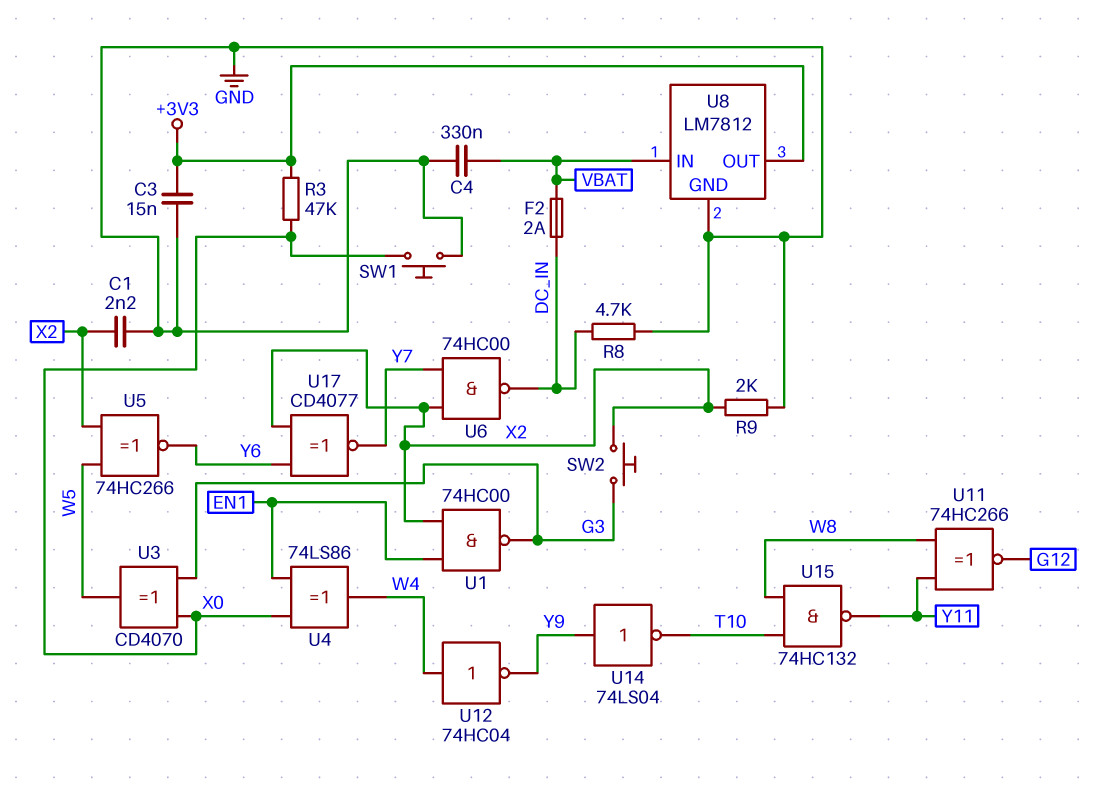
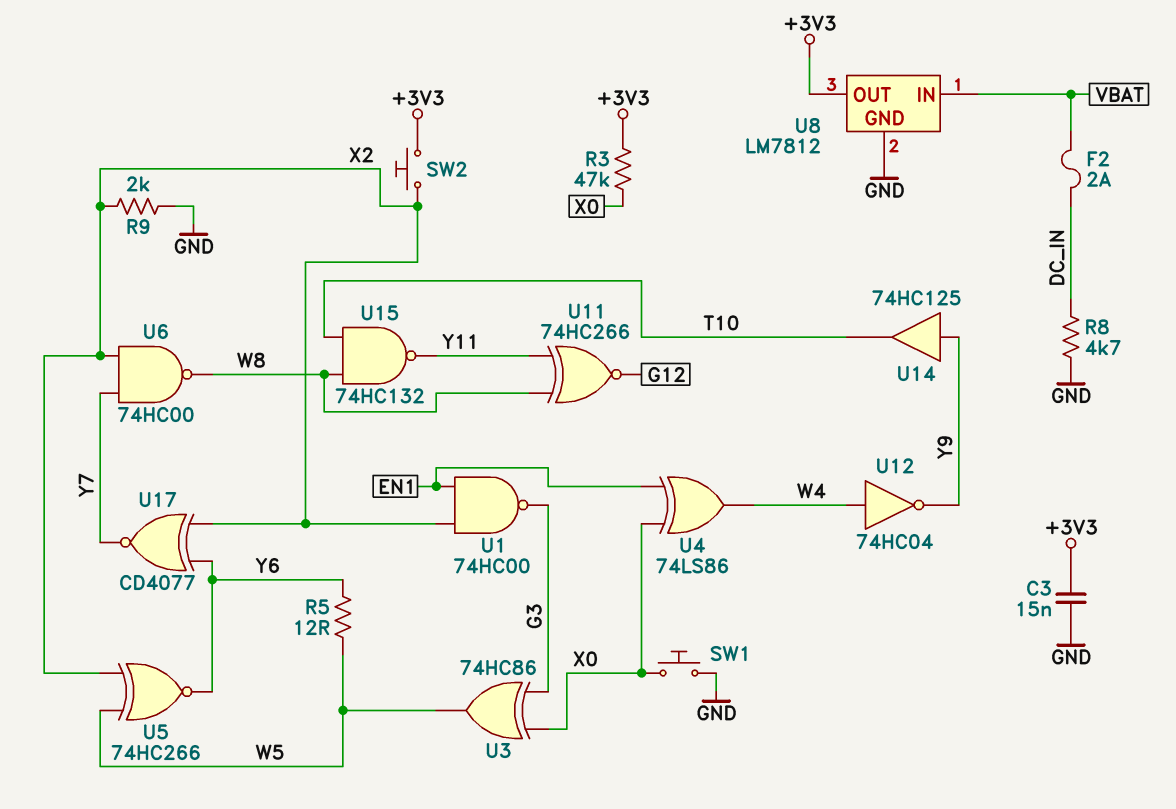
C1: 2.2nF (GND, X2) -> none
C4: 330nF (GND, VBAT) -> none
R5: none -> 12 (W5, Y6)
SW2: button (G3, X2) -> button (+3V3, X2)
U3: XOR CD4070 (in G3, in X0, out W5) -> XOR 74HC86 (in G3, in X0, out W5)
U6: NAND 74HC00 (in X2, in Y7, out DC_IN) -> NAND 74HC00 (in X2, in Y7, out W8)
U14: NOT 74LS04 (in Y9, out T10) -> buffer 74HC125 (in Y9, out T10)

